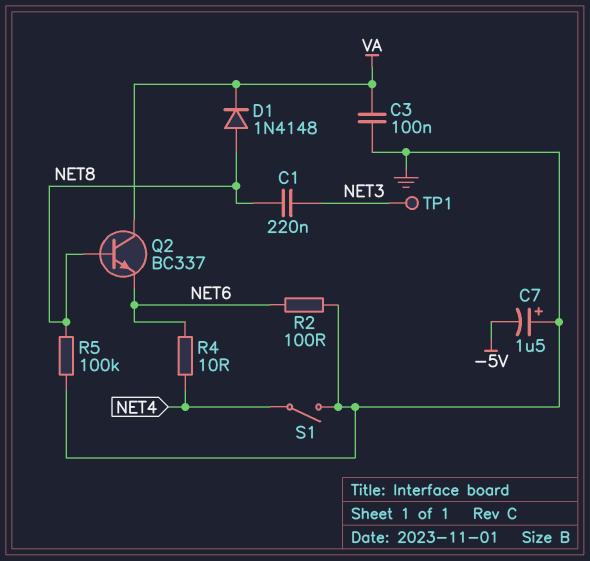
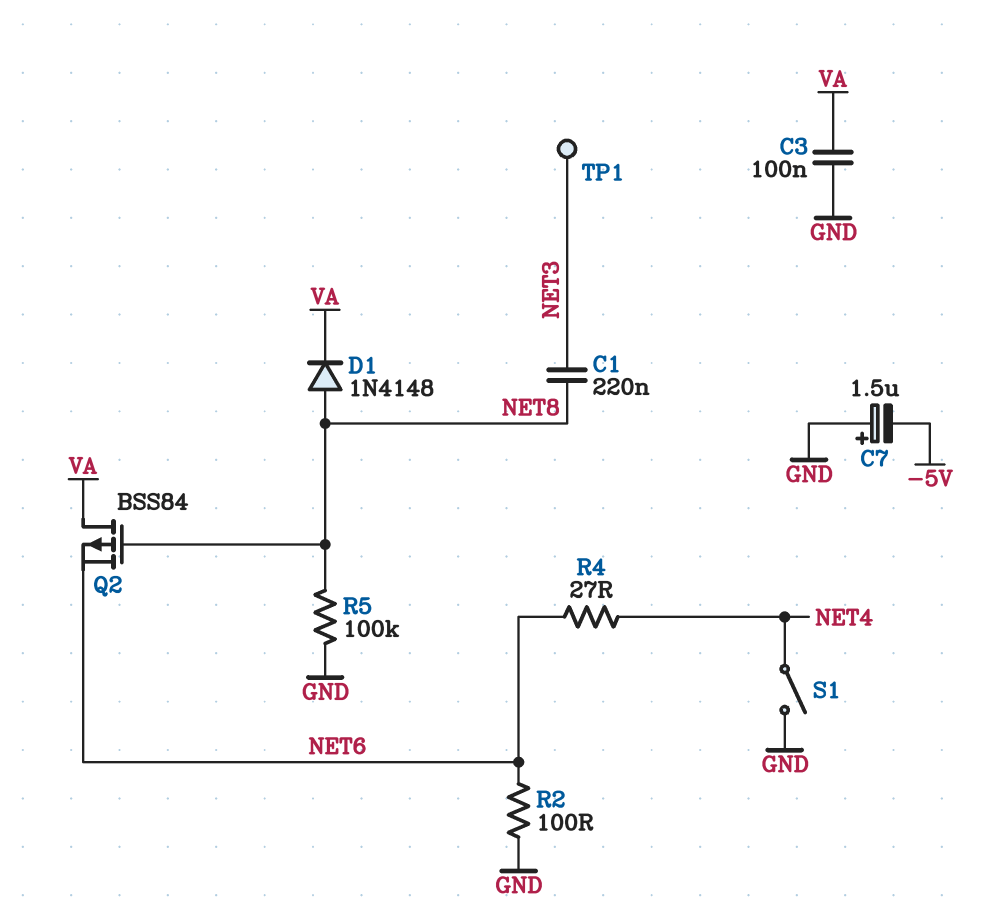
Q2: NPN BC337 (B NET8, C VA, E NET6) -> PMOS BSS84 (G NET8, D VA, S NET6)
R4: 10 (NET4, NET6) -> 27 (NET4, NET6)

